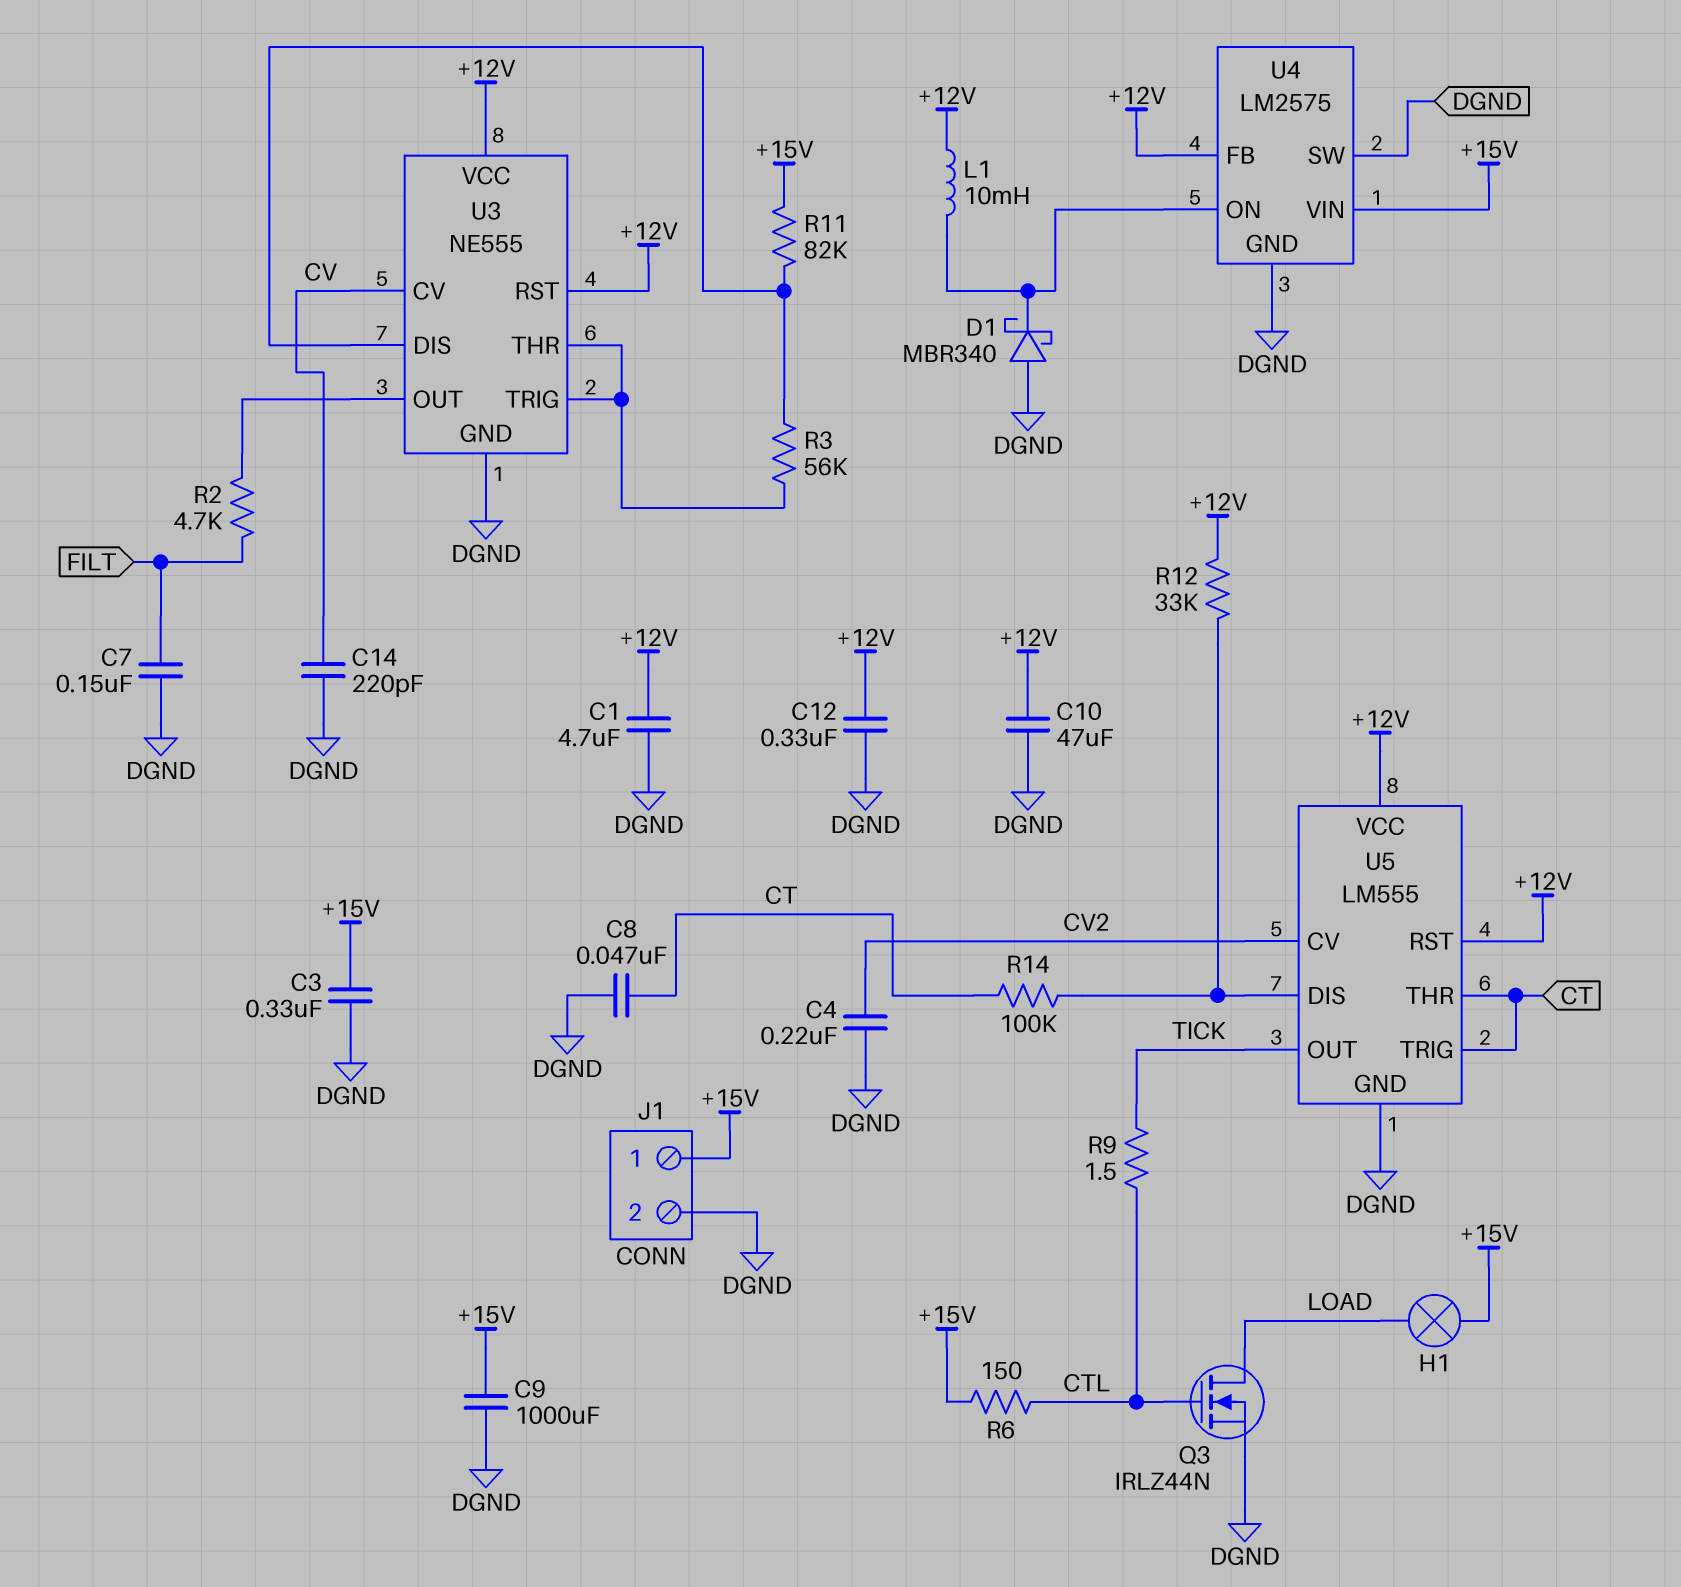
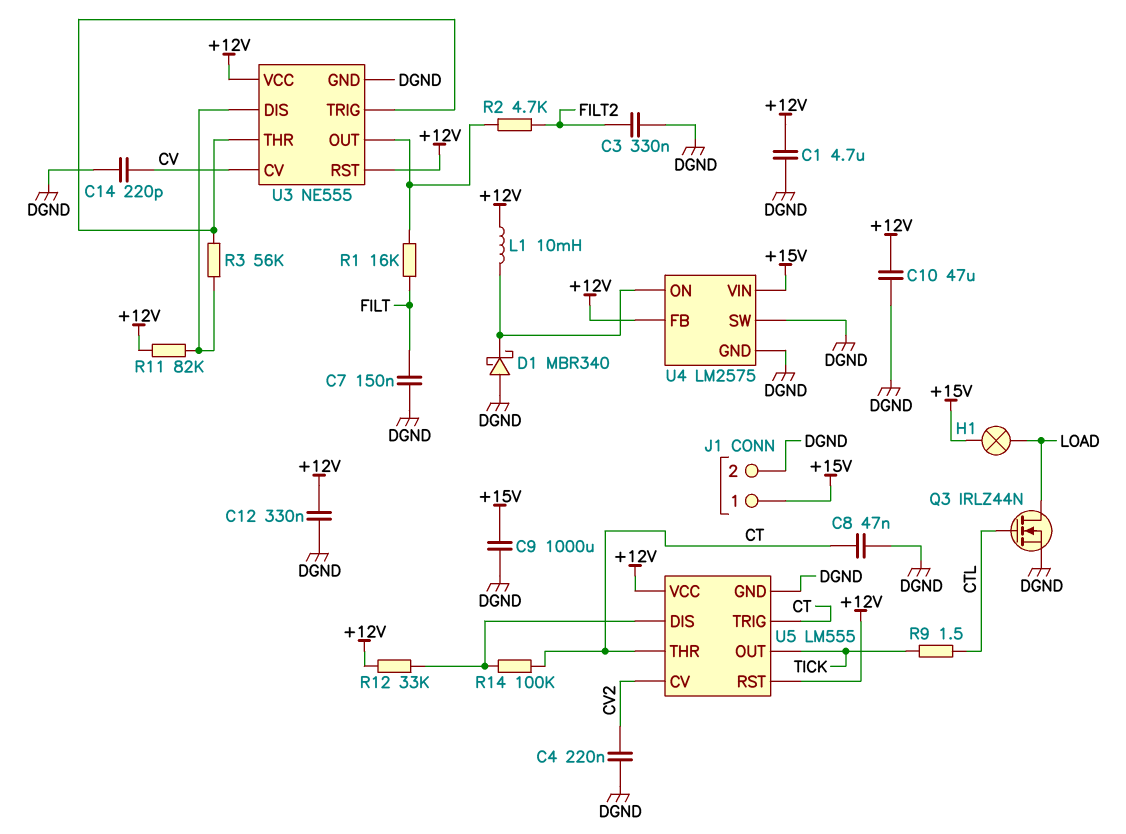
C3: 330nF (+15V, DGND) -> 330nF (DGND, FILT2)
R1: none -> 16k (FILT, U3/OUT)
R2: 4.7k (FILT, U3/OUT) -> 4.7k (FILT2, U3/OUT)
R6: 150 (+15V, CTL) -> none
R11: 82k (+15V, U3/DIS) -> 82k (+12V, U3/DIS)

